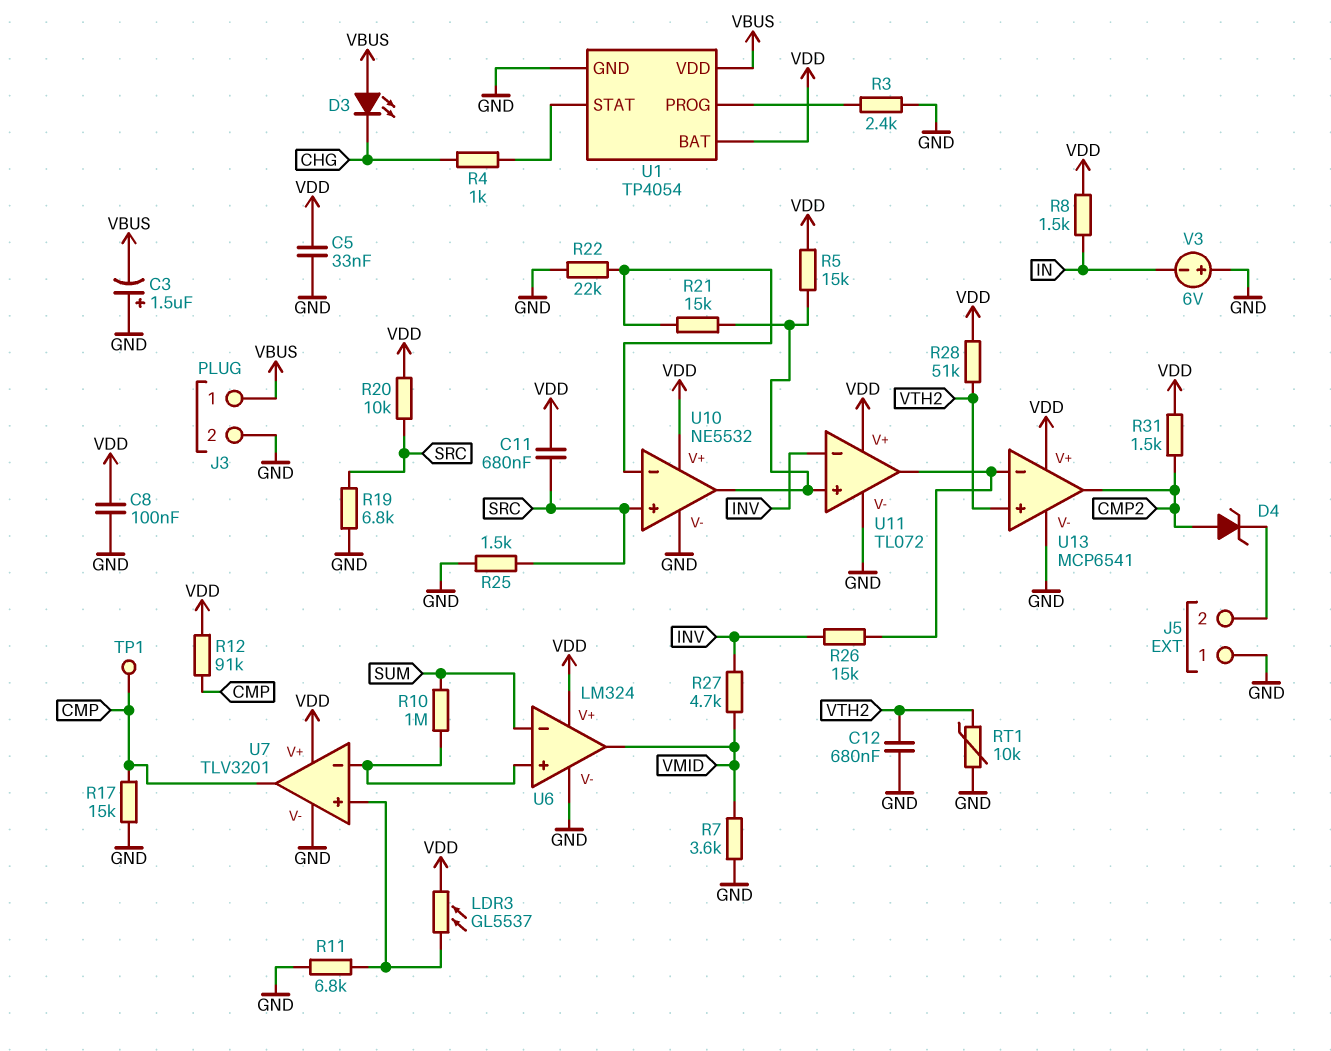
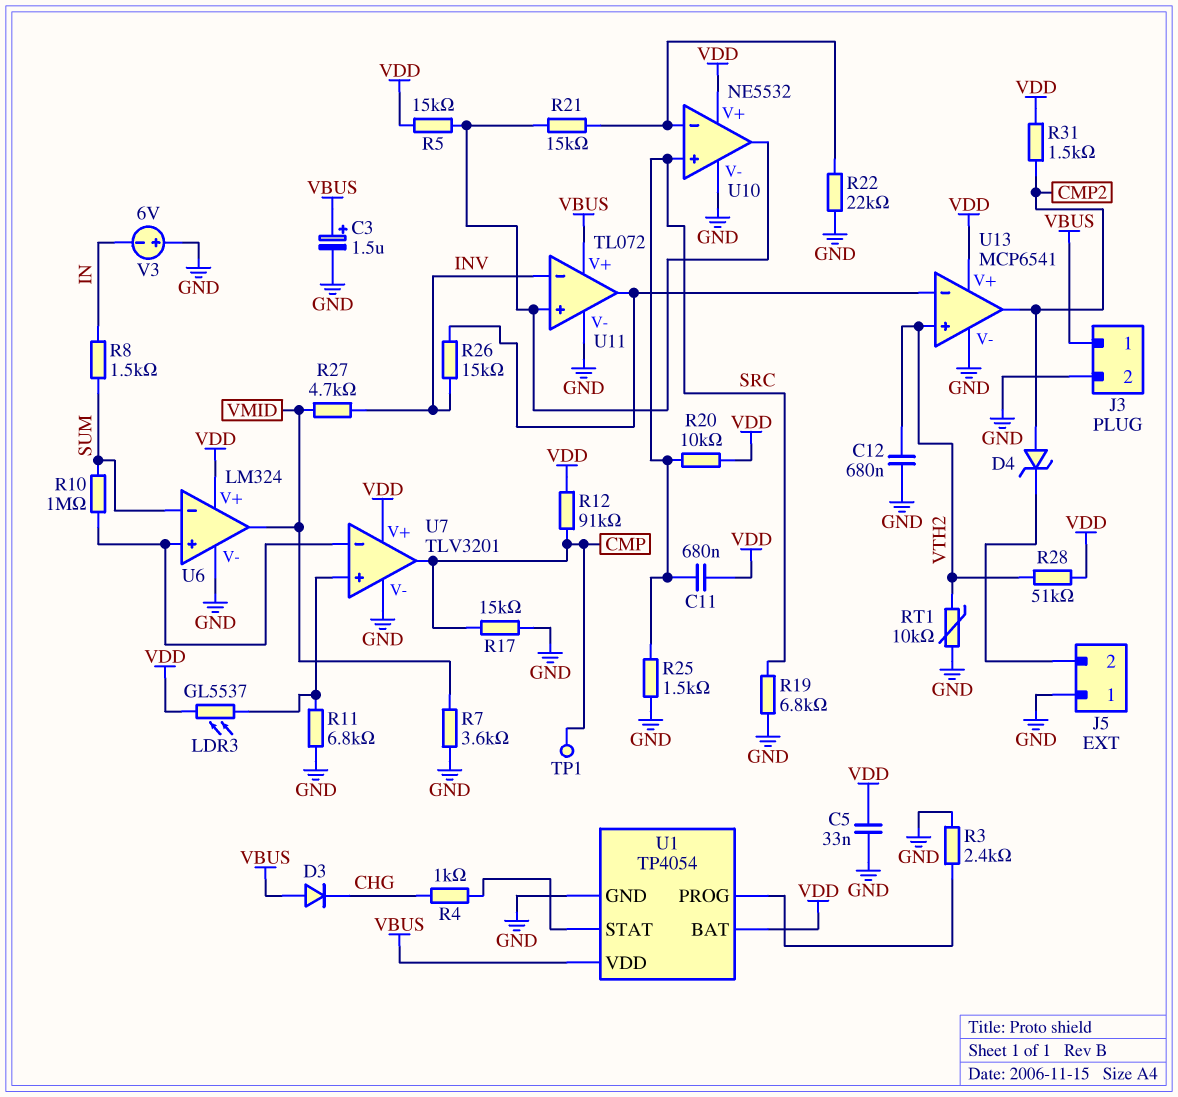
C3: 1.5uF (plus GND, minus VBUS) -> 1.5uF (plus VBUS, minus GND)
C8: 100nF (GND, VDD) -> none
D3: LED (A VBUS, K CHG) -> diode (A VBUS, K CHG)
R8: 1.5k (IN, VDD) -> 1.5k (IN, SUM)
U11 pin V+: VDD -> VBUS

